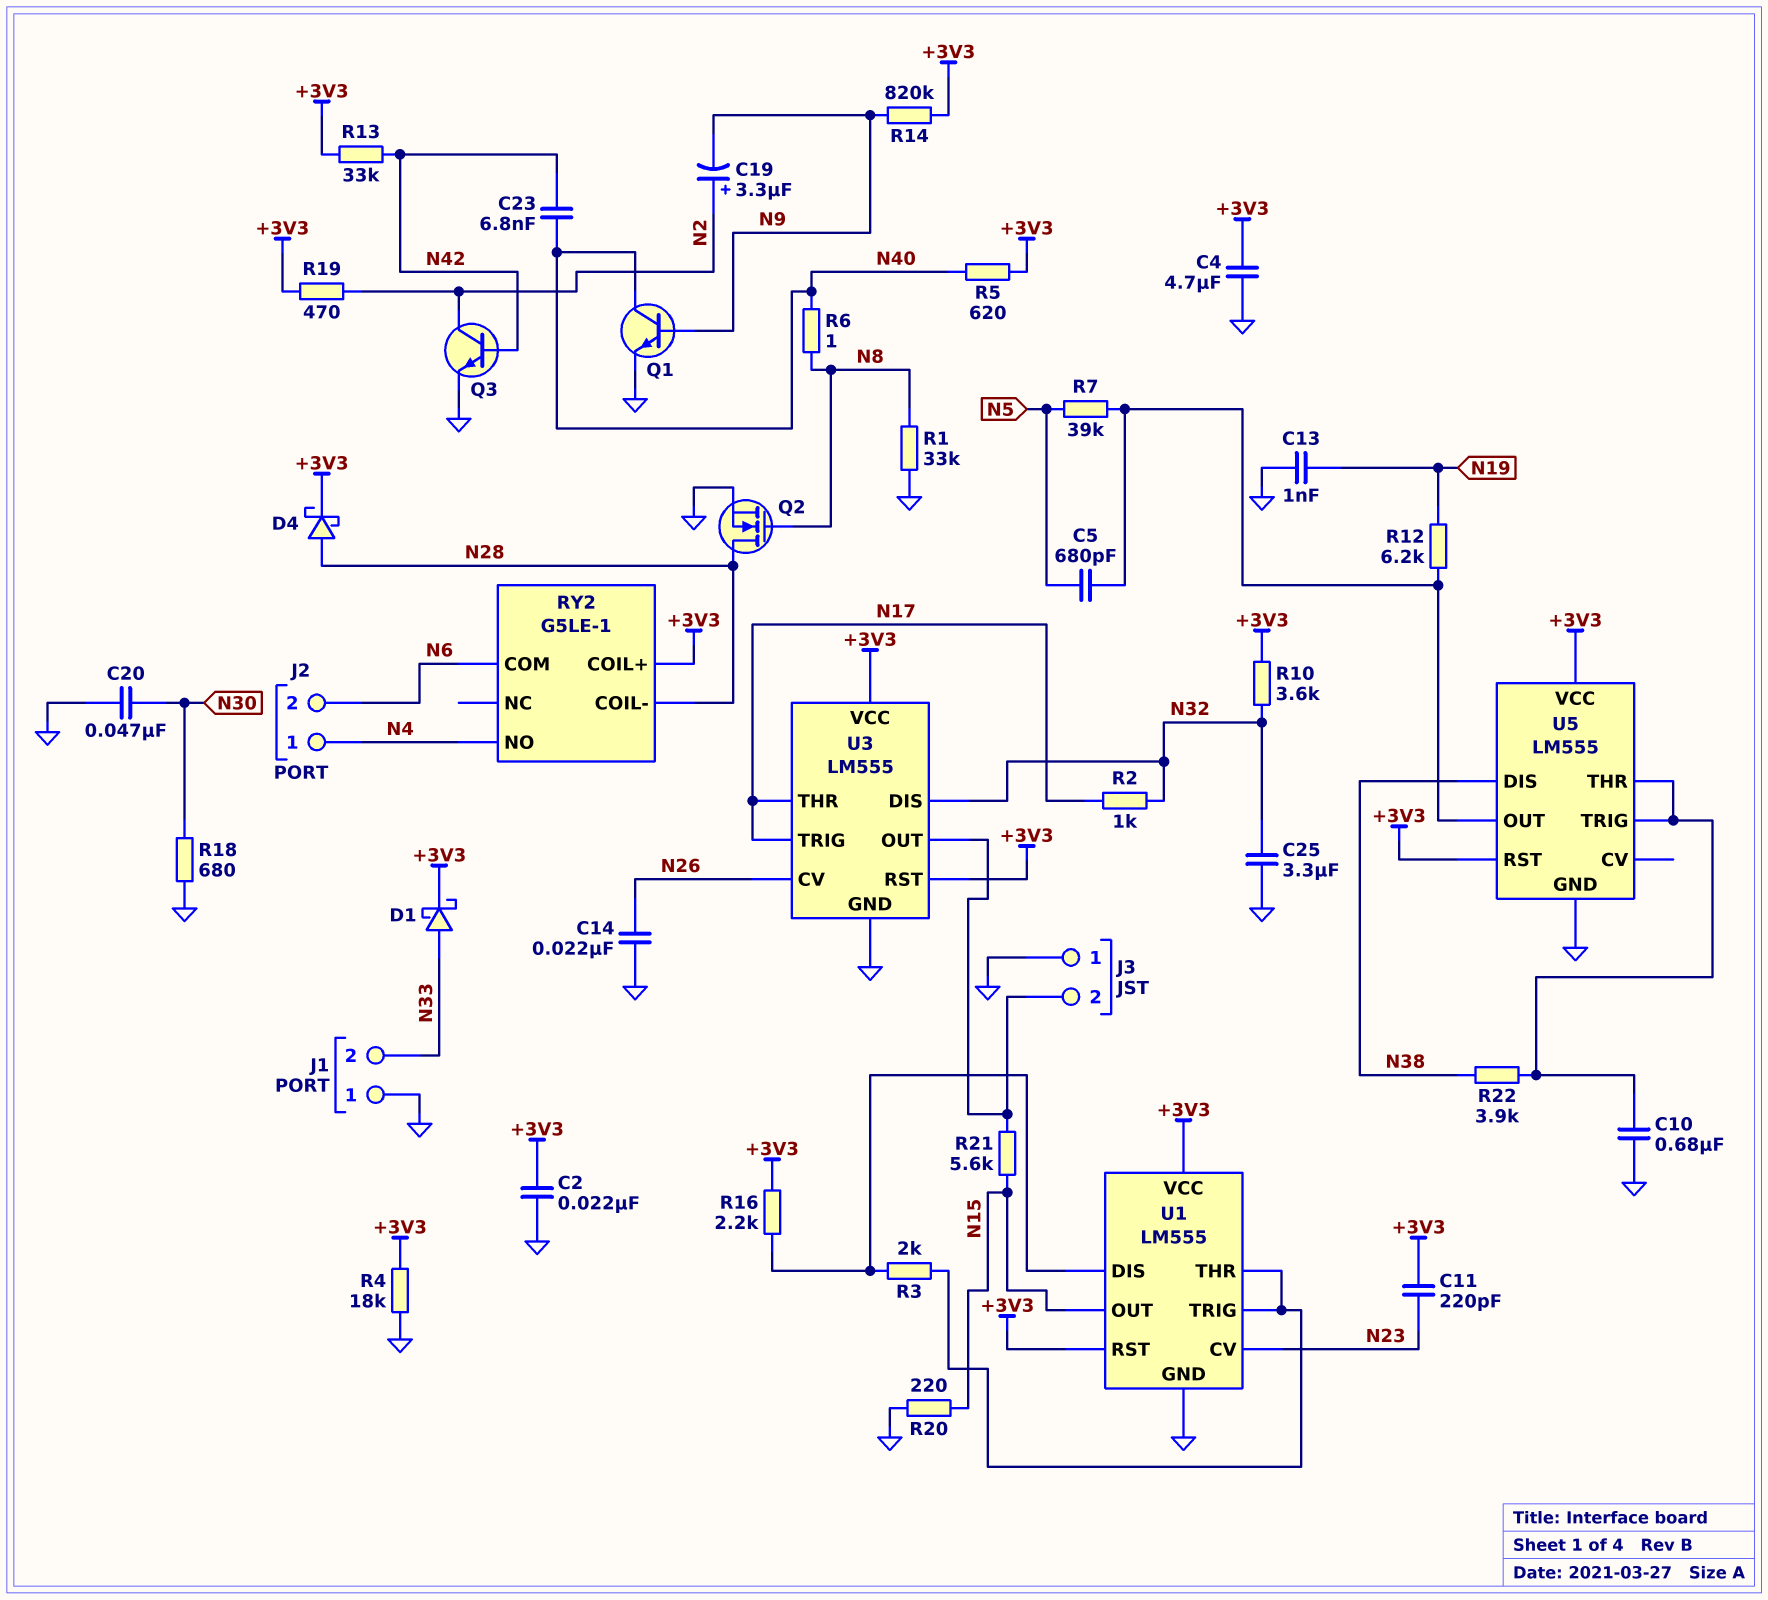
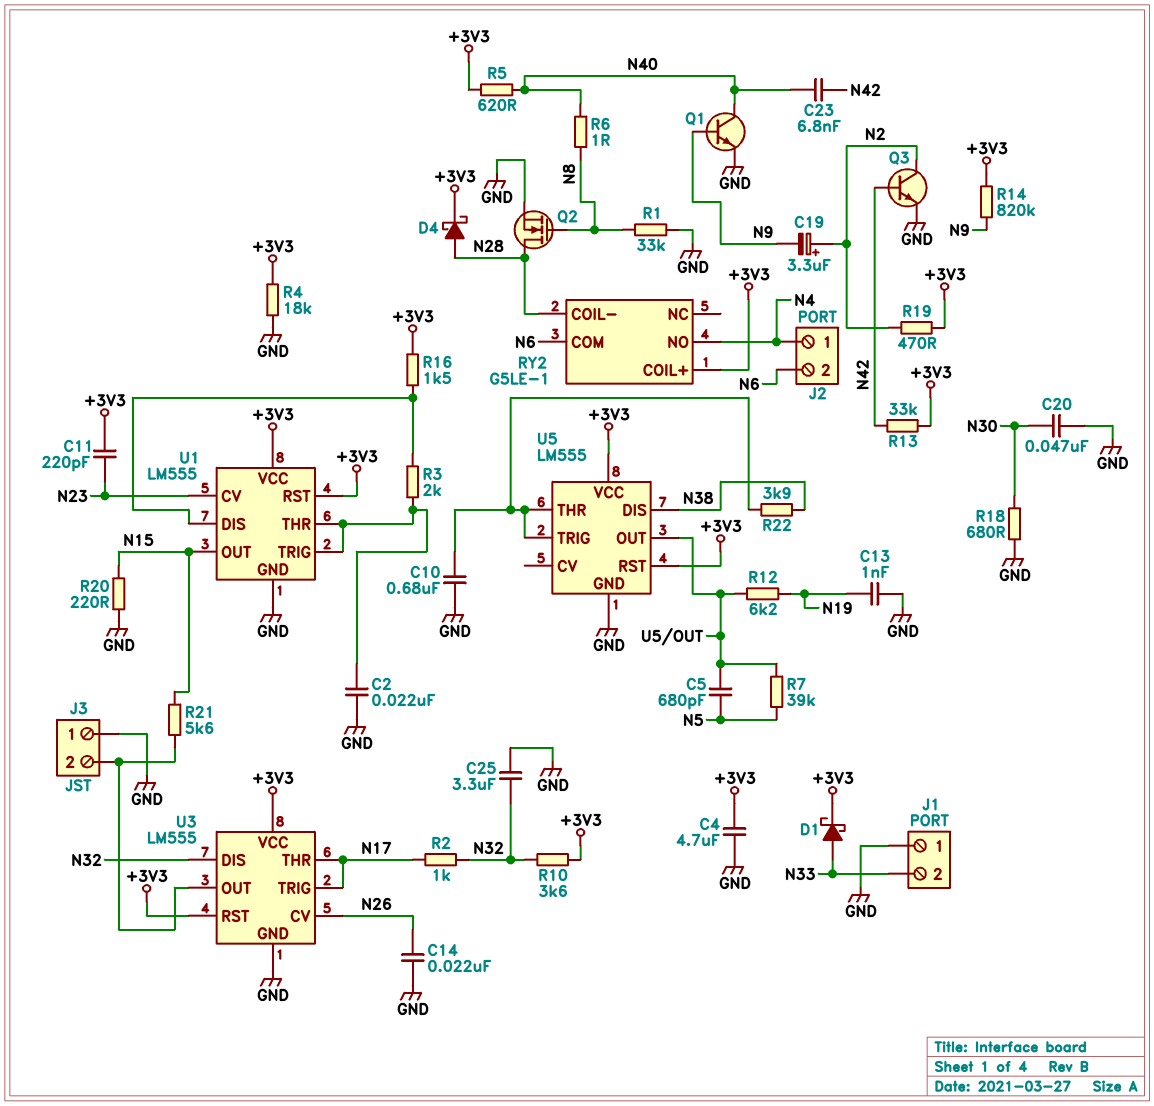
C2: 22nF (+3V3, GND) -> 22nF (GND, U1/THR)
R16: 2.2k (+3V3, U1/DIS) -> 1.5k (+3V3, U1/DIS)

